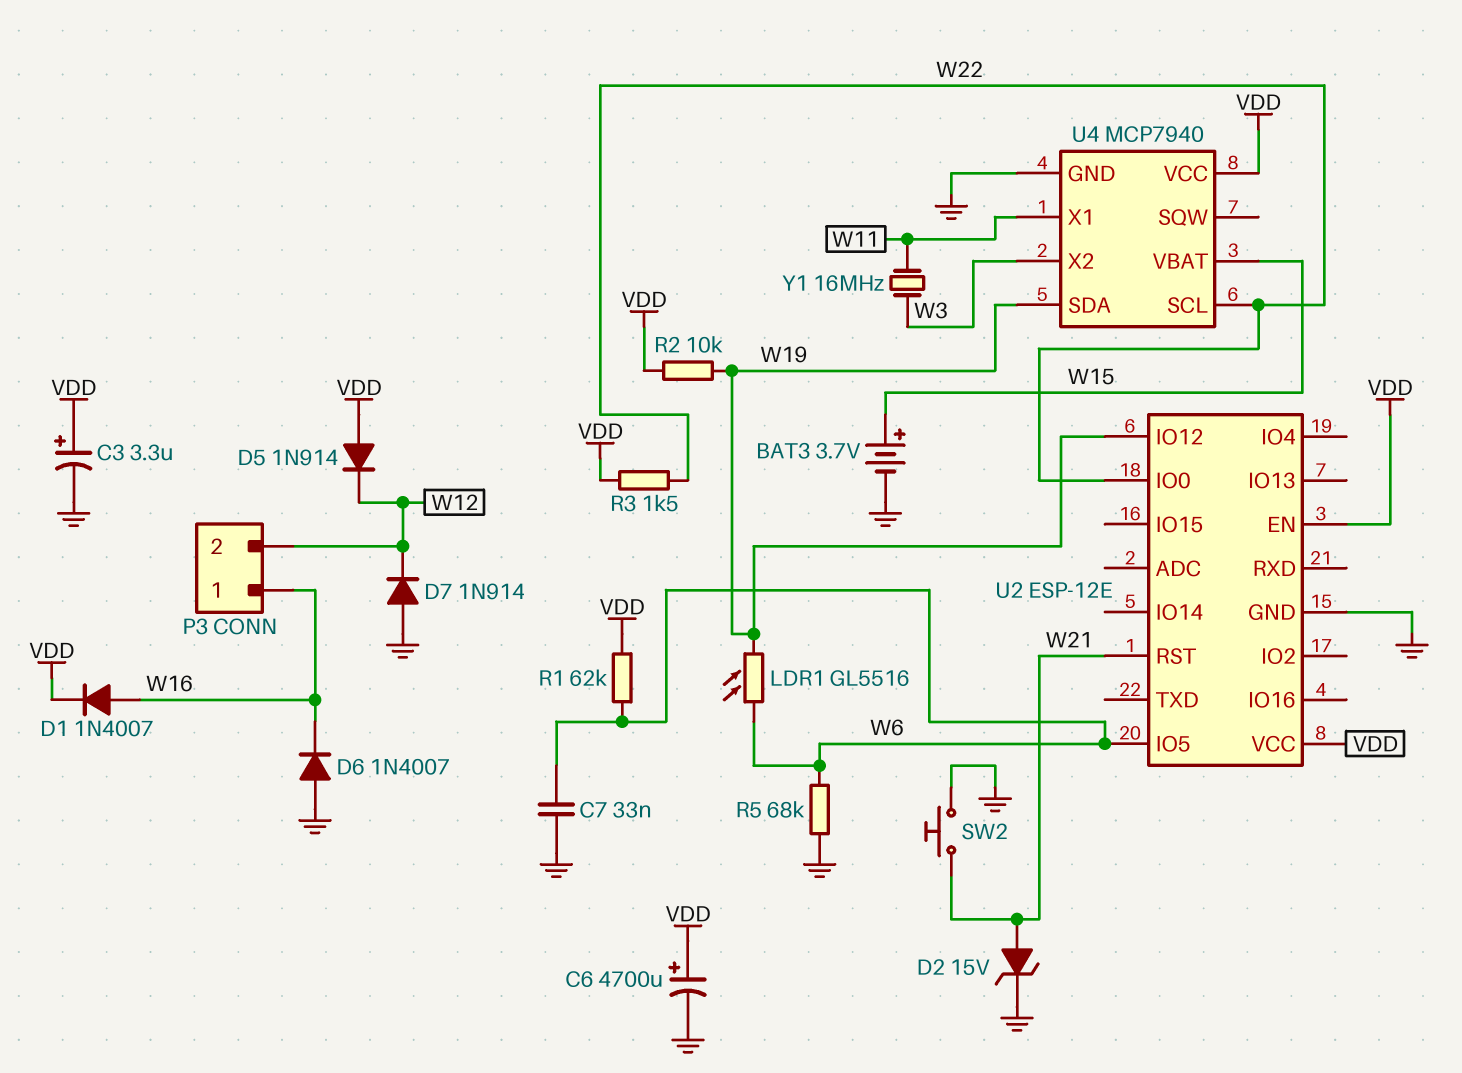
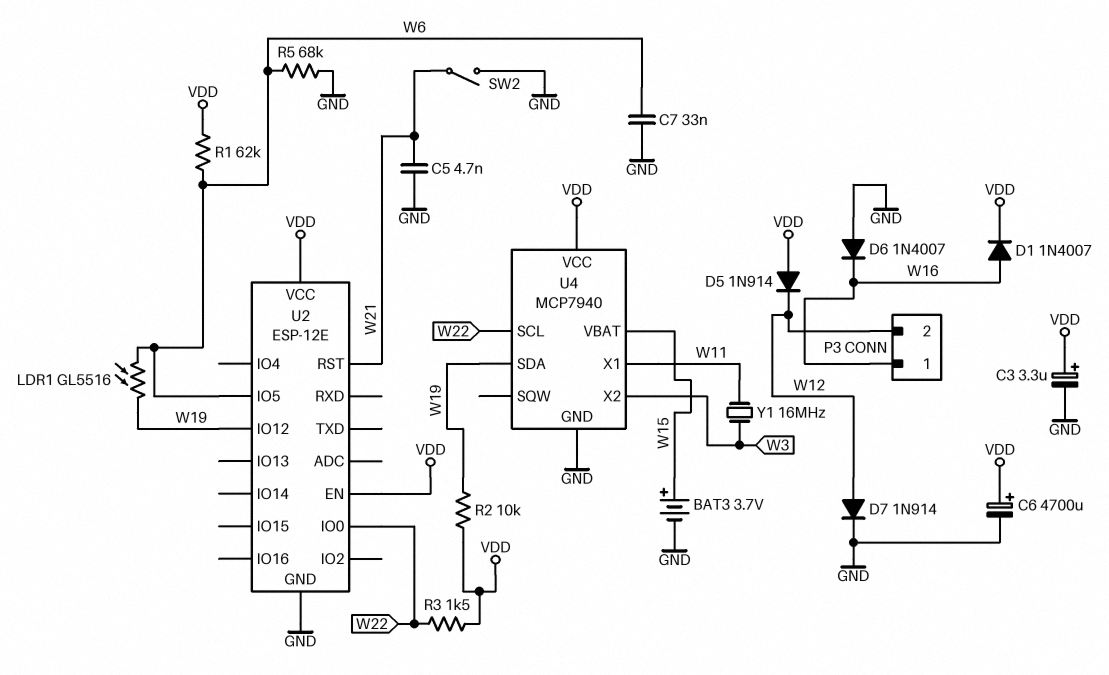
C5: none -> 4.7nF (GND, W21)
D2: zener 15V (A W21, K GND) -> none
D7: diode 1N914 (A GND, K W12) -> diode 1N914 (A W12, K GND)
SW2: button (GND, W21) -> switch (GND, W21)

